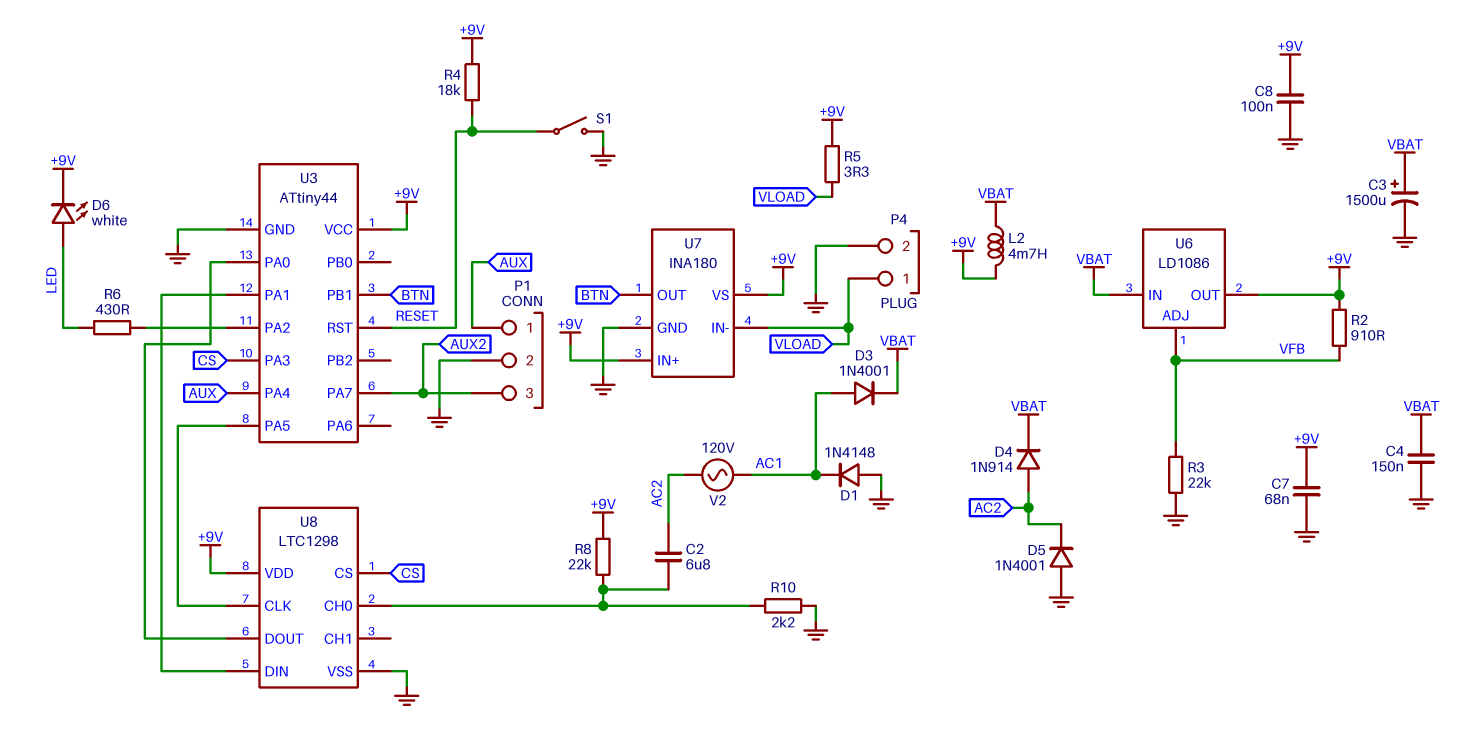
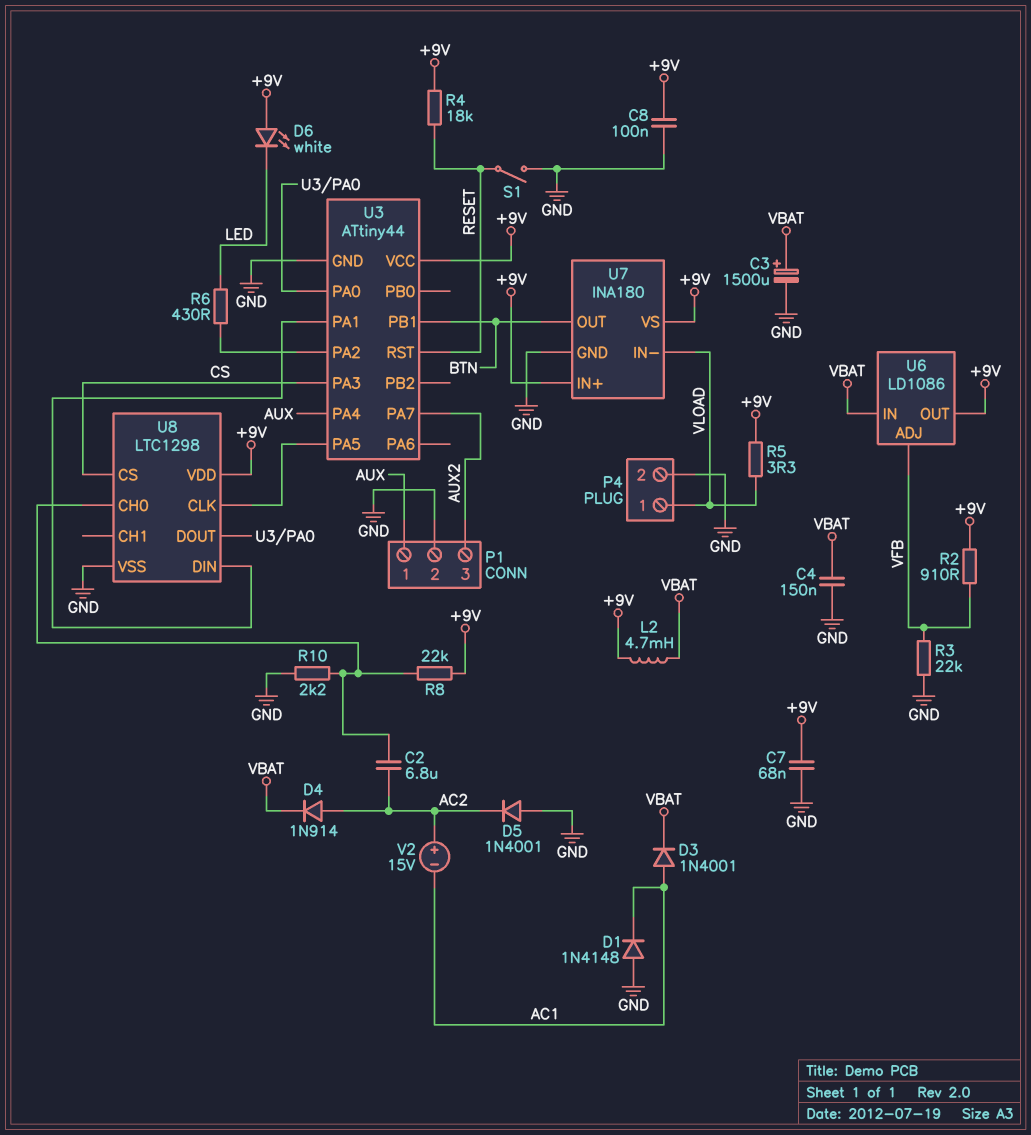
D6: LED white (A LED, K +9V) -> LED white (A +9V, K LED)
V2: AC 120V (AC1, AC2) -> 15V (plus AC2, minus AC1)

